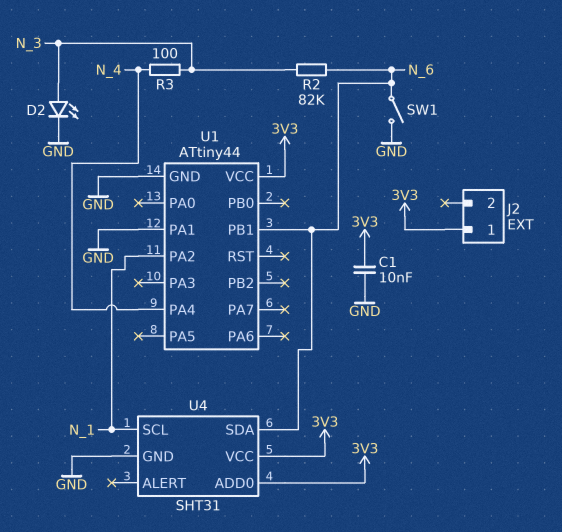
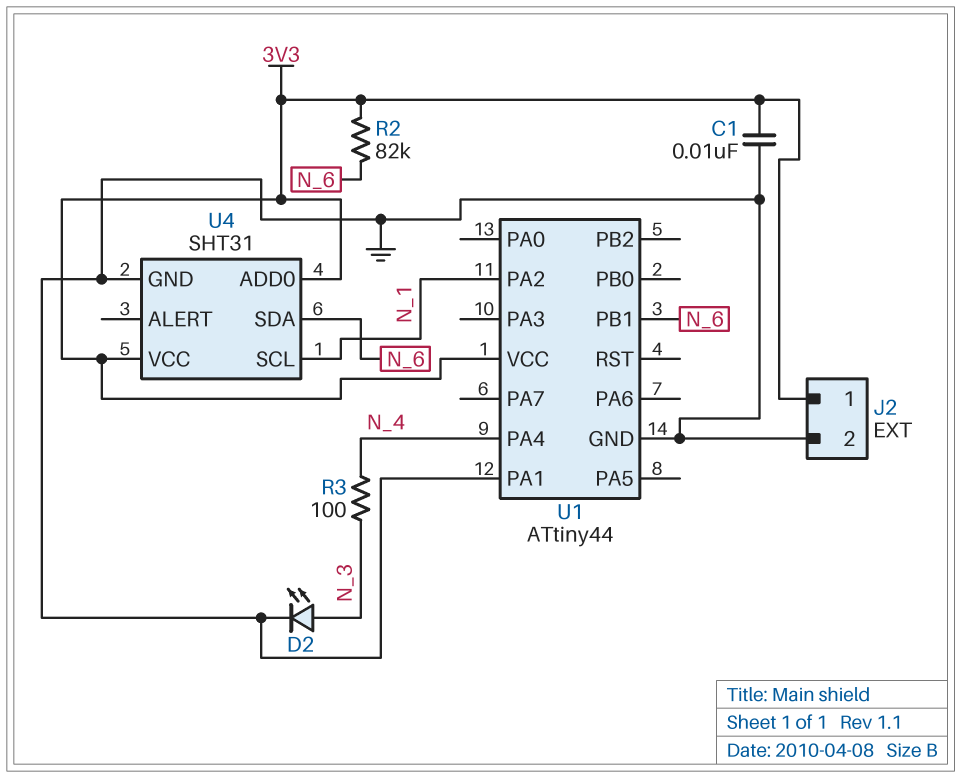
J2 pin 2: none -> GND
R2: 82k (N_3, N_6) -> 82k (3V3, N_6)
SW1: switch (GND, N_6) -> none

